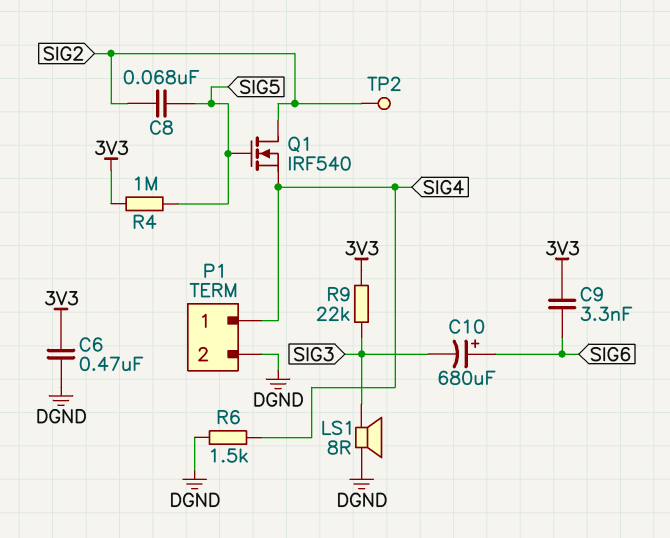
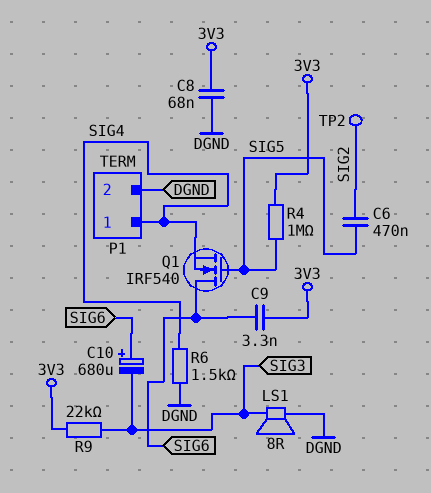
C6: 470nF (3V3, DGND) -> 470nF (SIG2, SIG5)
C8: 68nF (SIG2, SIG5) -> 68nF (3V3, DGND)
Q1: NMOS IRF540 (G SIG5, D SIG2, S SIG4) -> NMOS IRF540 (G SIG5, D SIG6, S SIG4)

